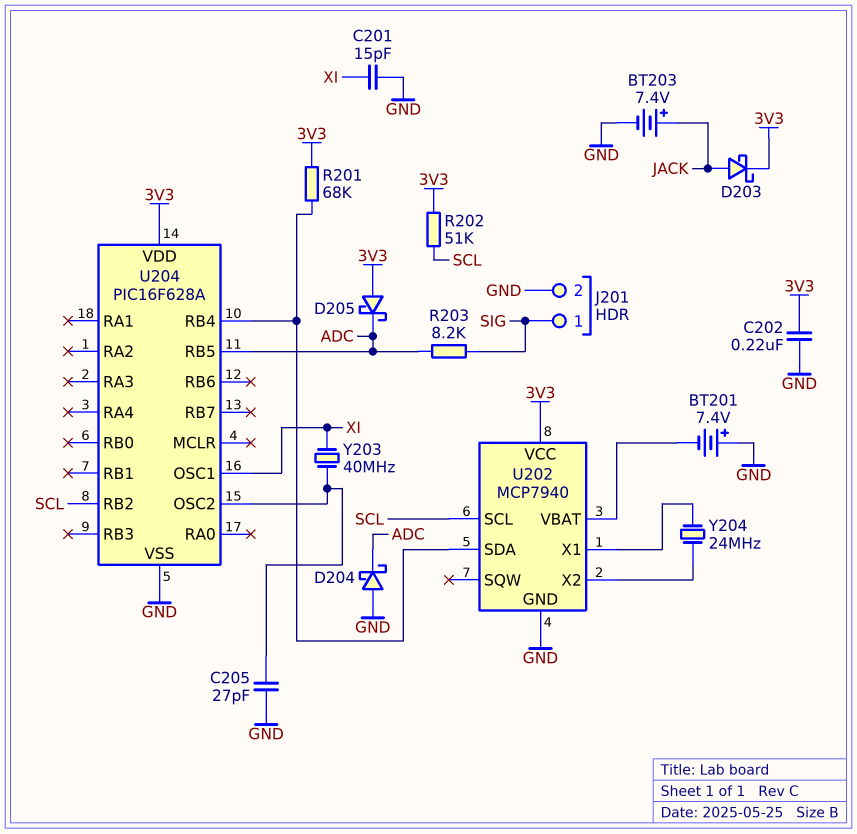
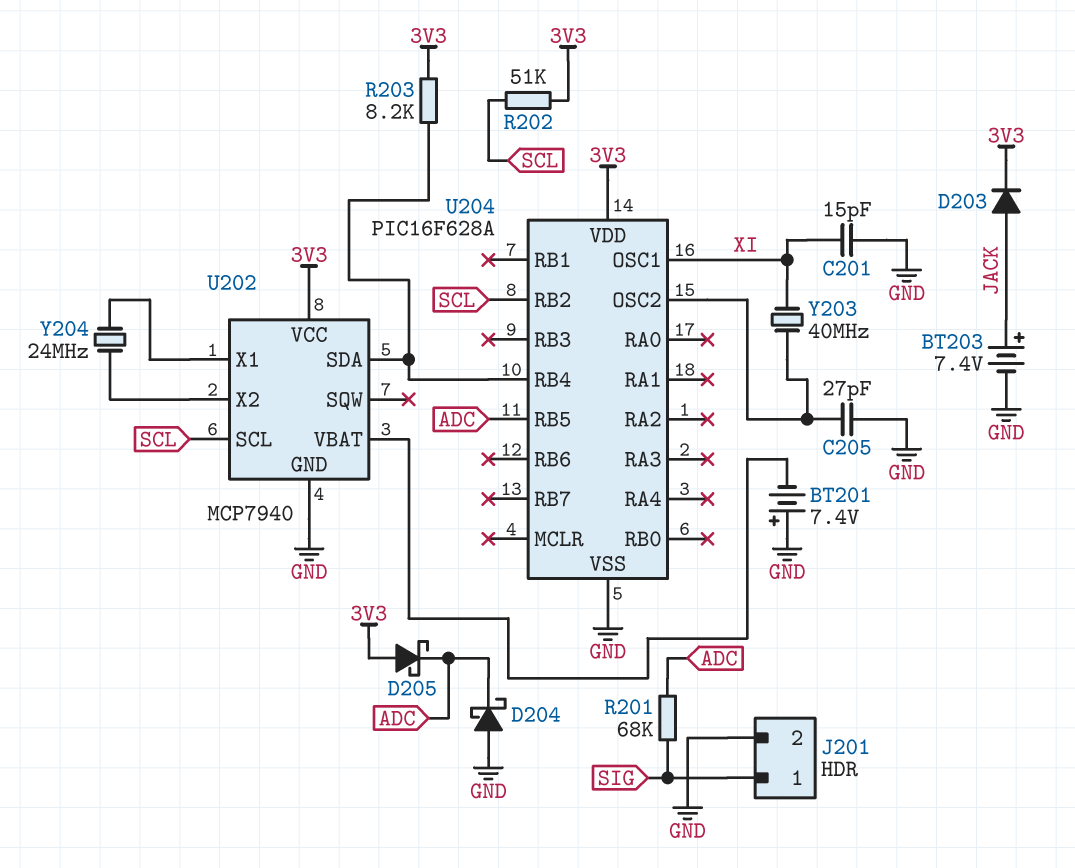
C202: 220nF (3V3, GND) -> none
D203: schottky (A JACK, K 3V3) -> diode (A JACK, K 3V3)
R201: 68k (3V3, U202/SDA) -> 68k (ADC, SIG)
R203: 8.2k (ADC, SIG) -> 8.2k (3V3, U202/SDA)

